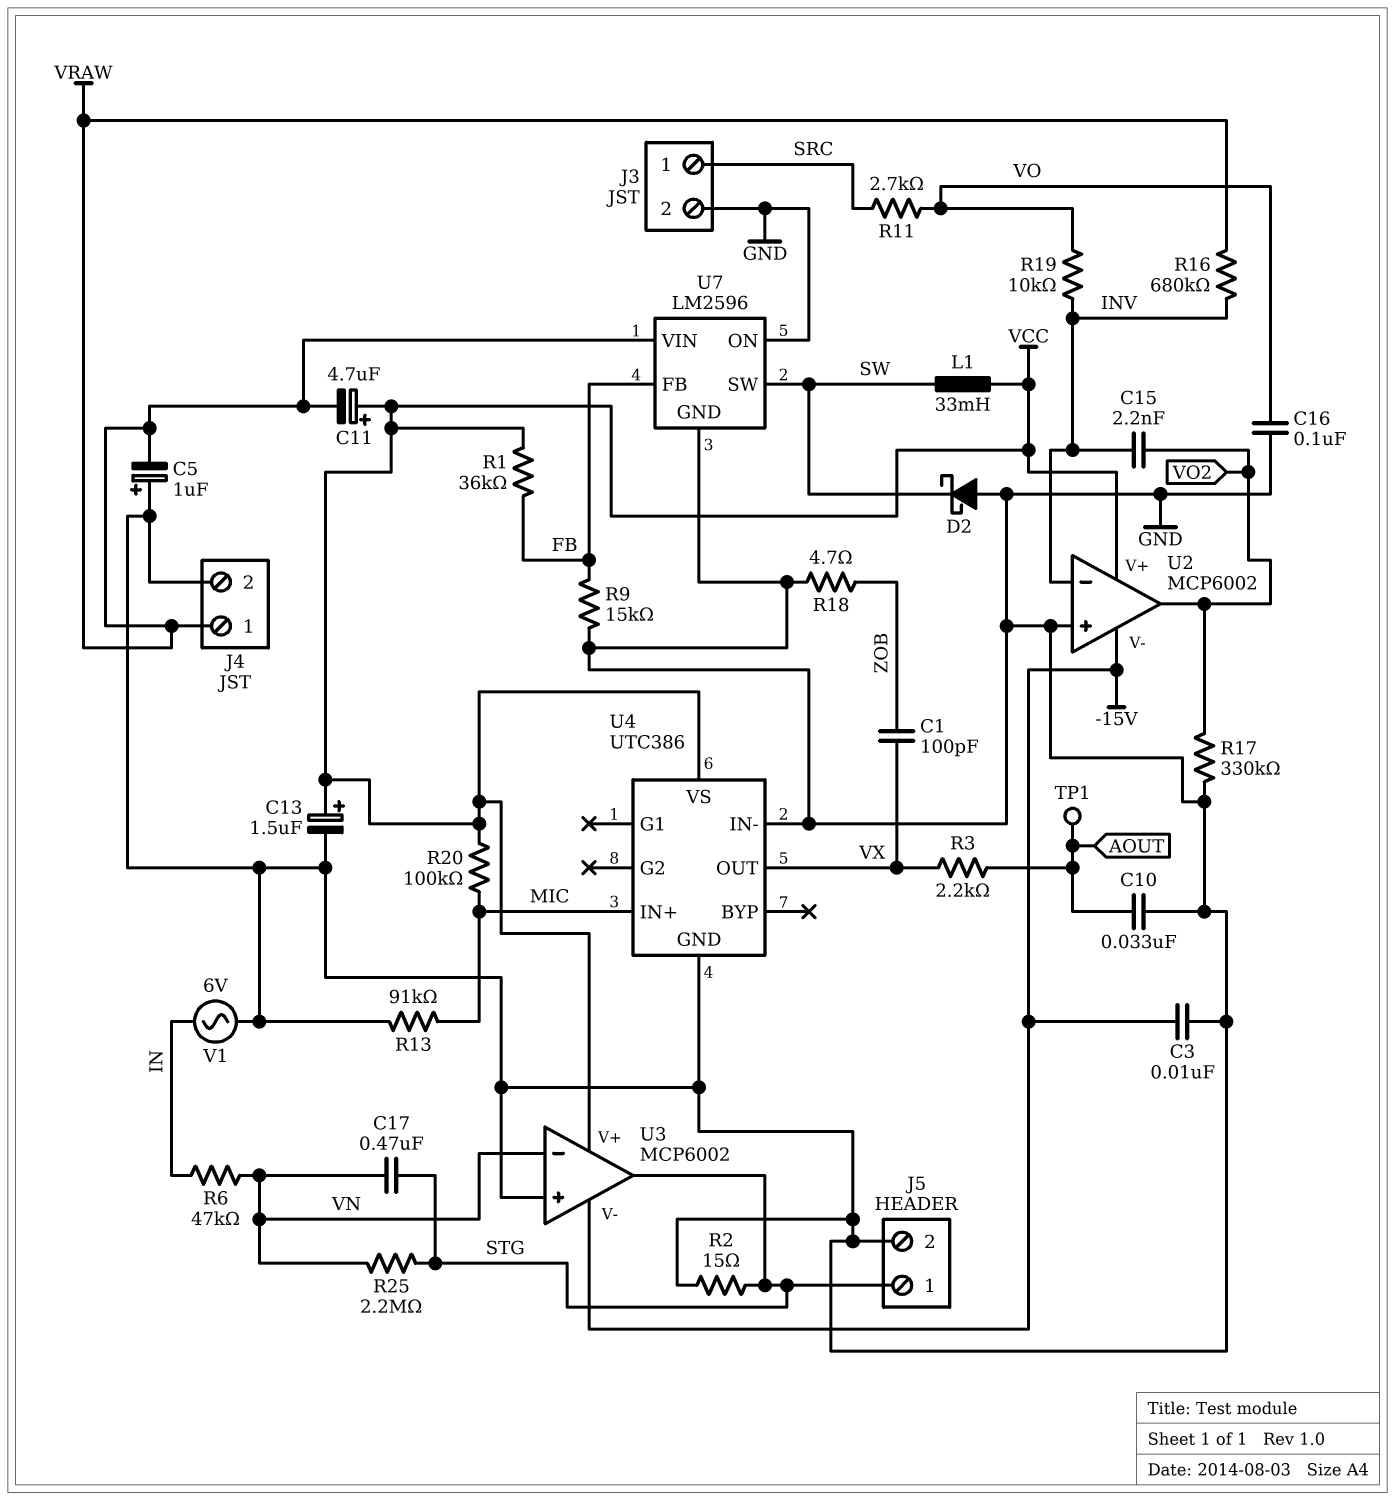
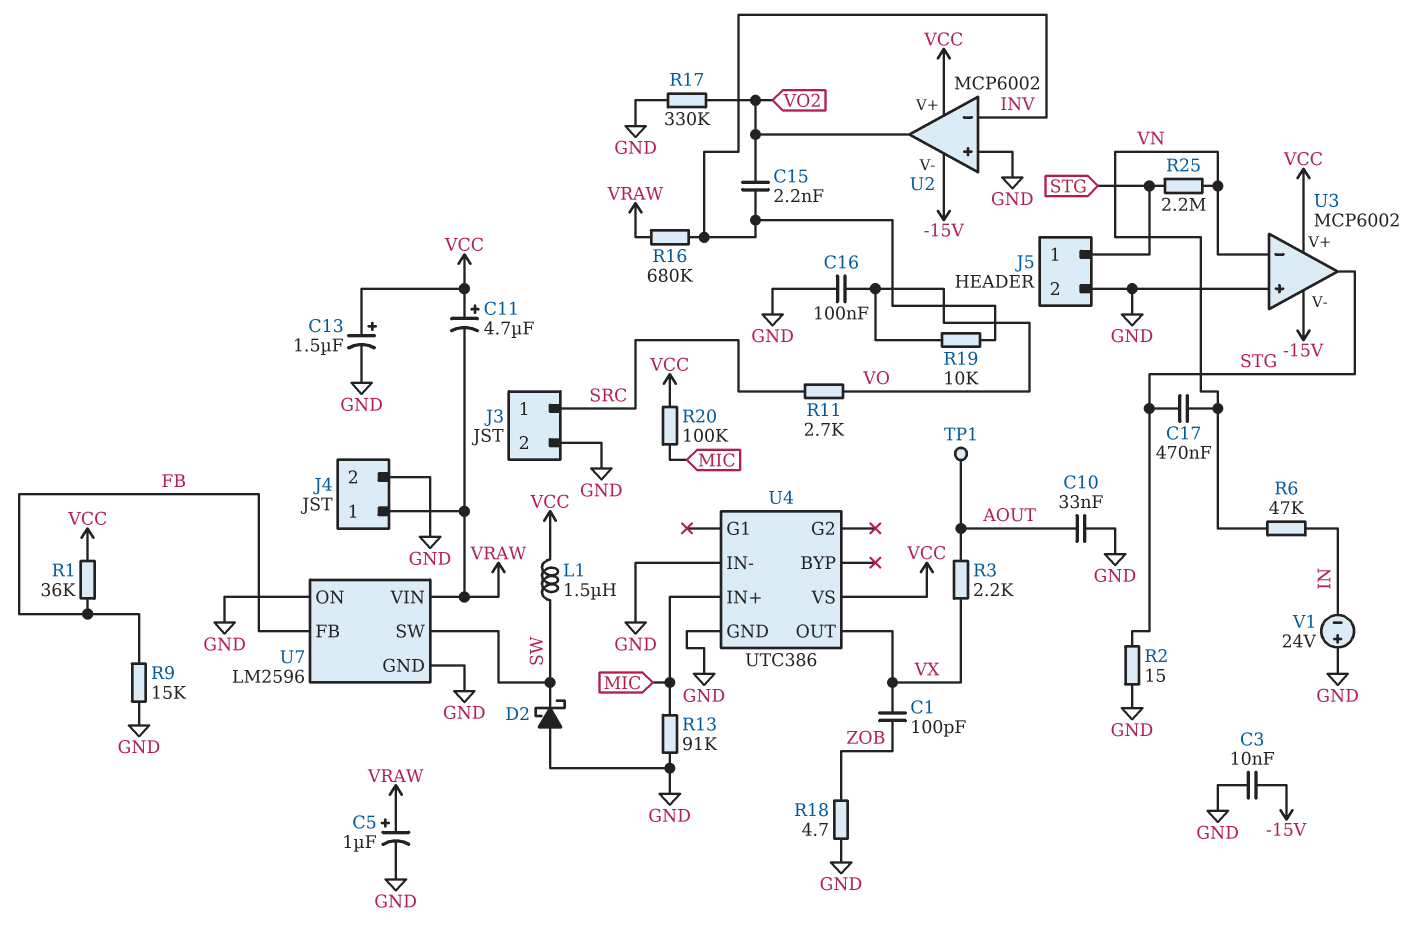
C5: 1uF (plus GND, minus VRAW) -> 1uF (plus VRAW, minus GND)
L1: 33mH (SW, VCC) -> 1.5uH (SW, VCC)
V1: AC 6V (GND, IN) -> 24V (plus GND, minus IN)

